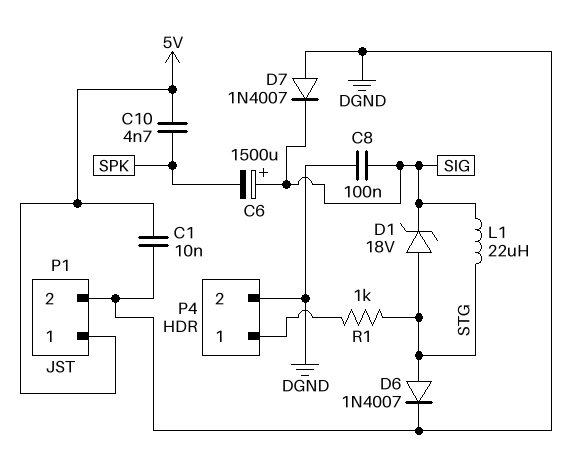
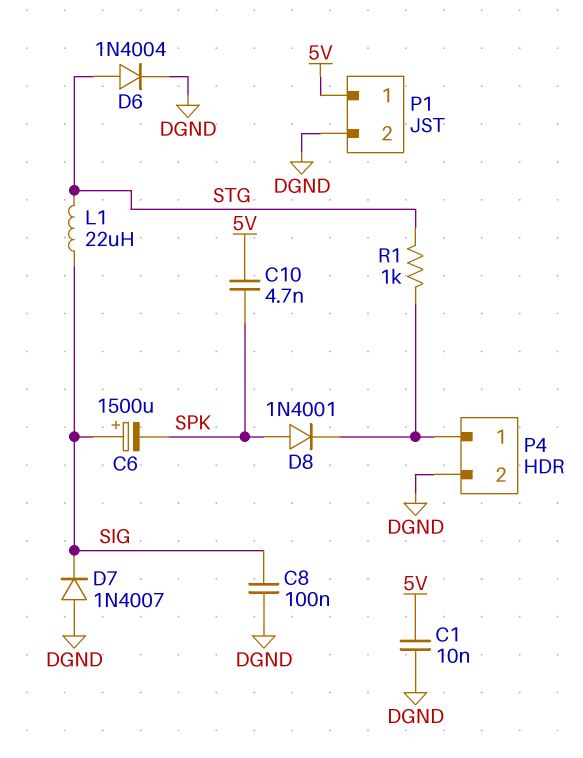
D1: zener 18V (A STG, K SIG) -> none
D6: diode 1N4007 (A STG, K DGND) -> diode 1N4004 (A STG, K DGND)
D8: none -> diode 1N4001 (A SPK, K P4/1)

